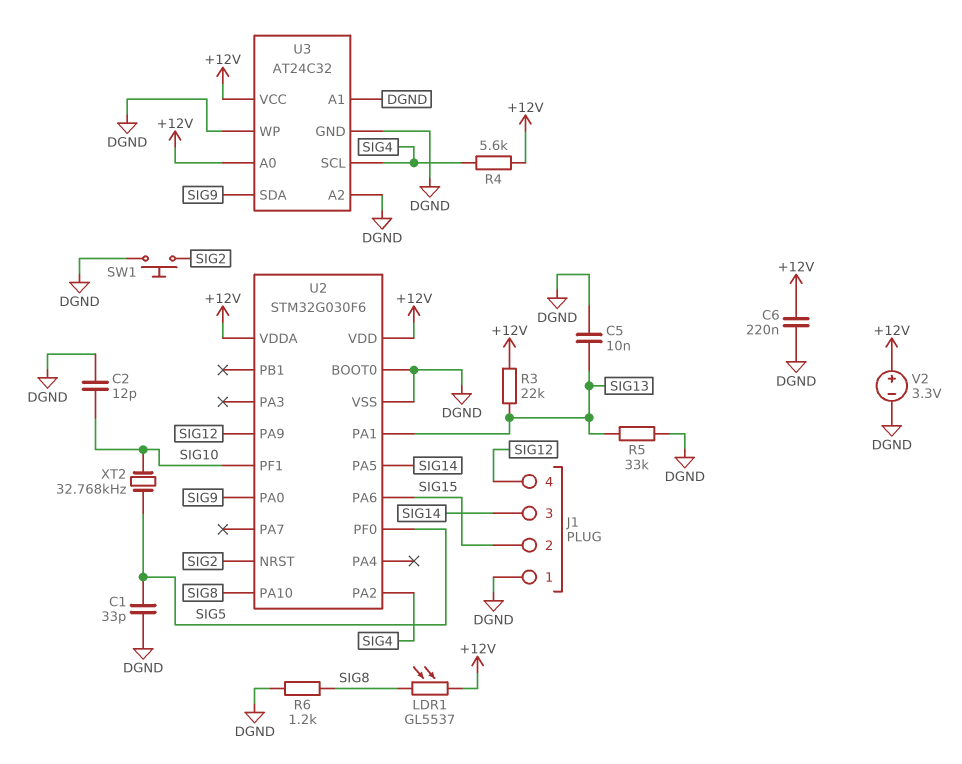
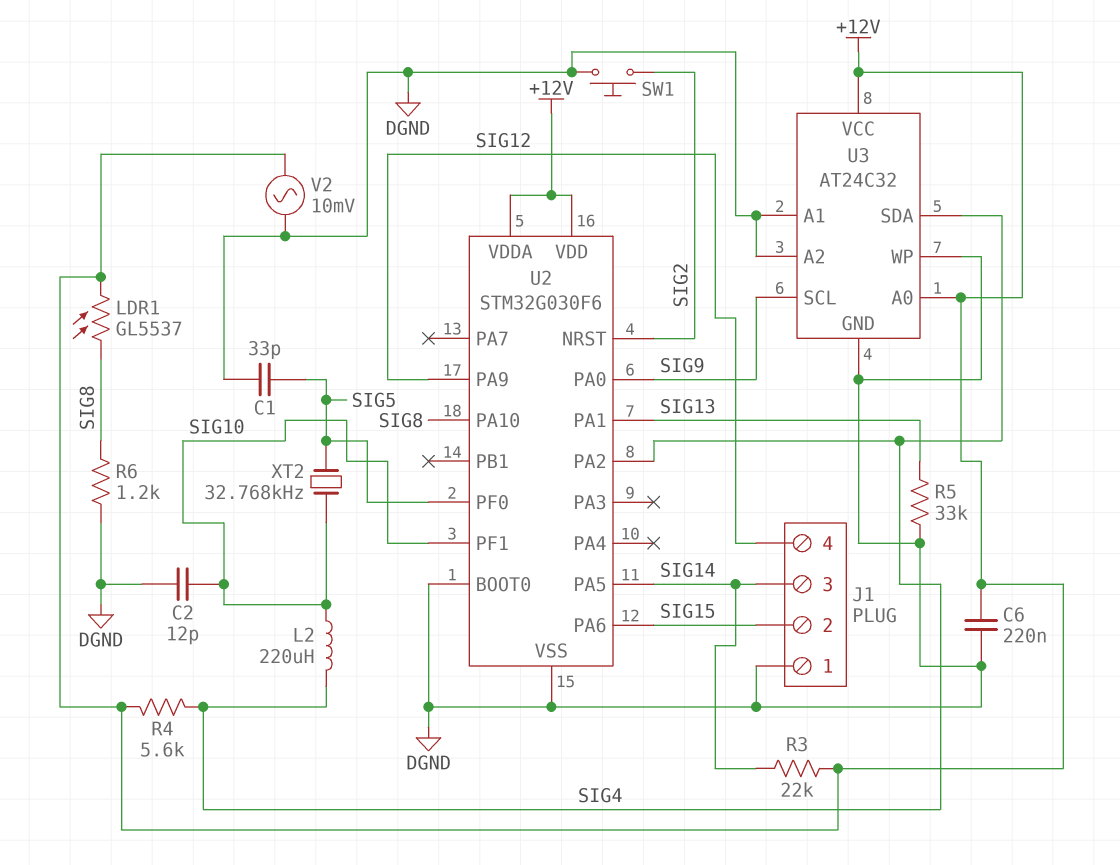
C5: 10nF (DGND, SIG13) -> none
L2: none -> 220uH (SIG4, SIG10)
R3: 22k (+12V, SIG13) -> 22k (+12V, SIG14)
U3 pin SCL: SIG4 -> SIG9
U3 pin SDA: SIG9 -> SIG4
V2: 3.3V (plus +12V, minus DGND) -> AC 10mV (+12V, DGND)

